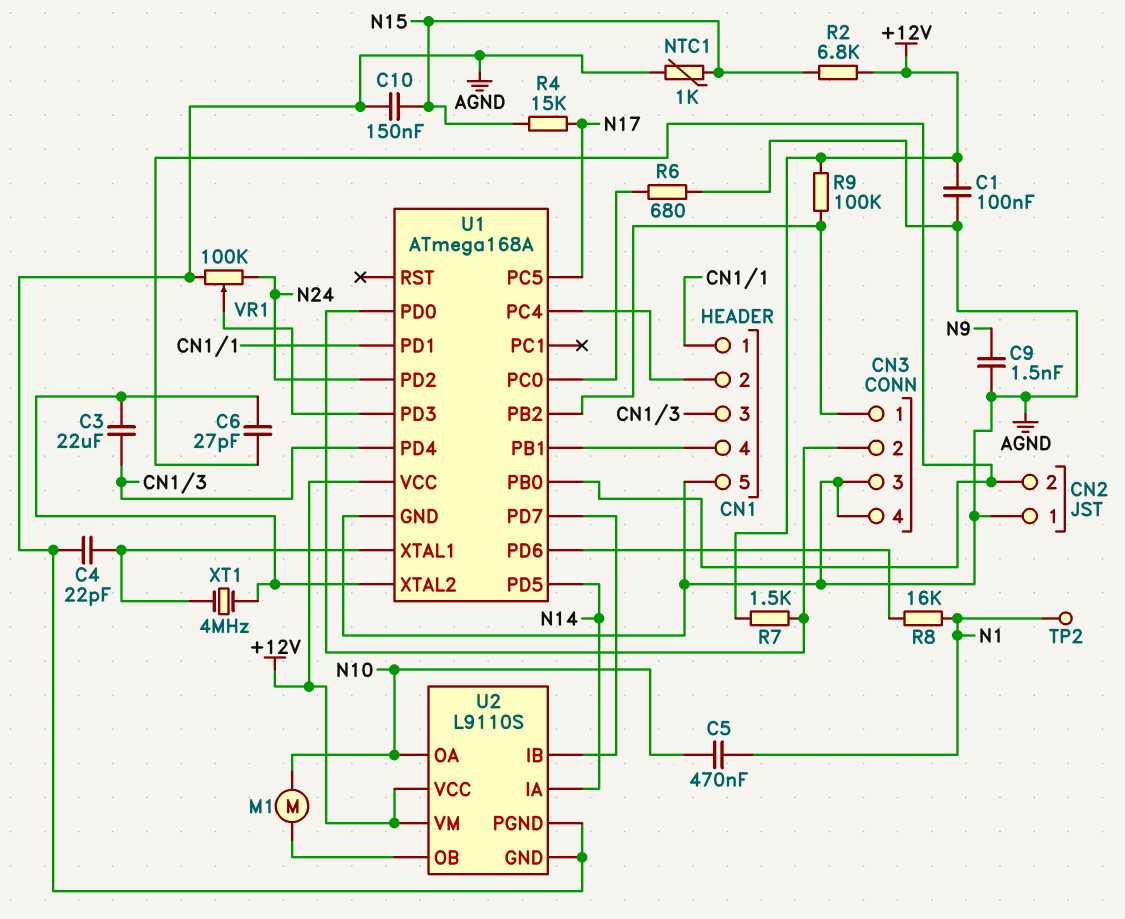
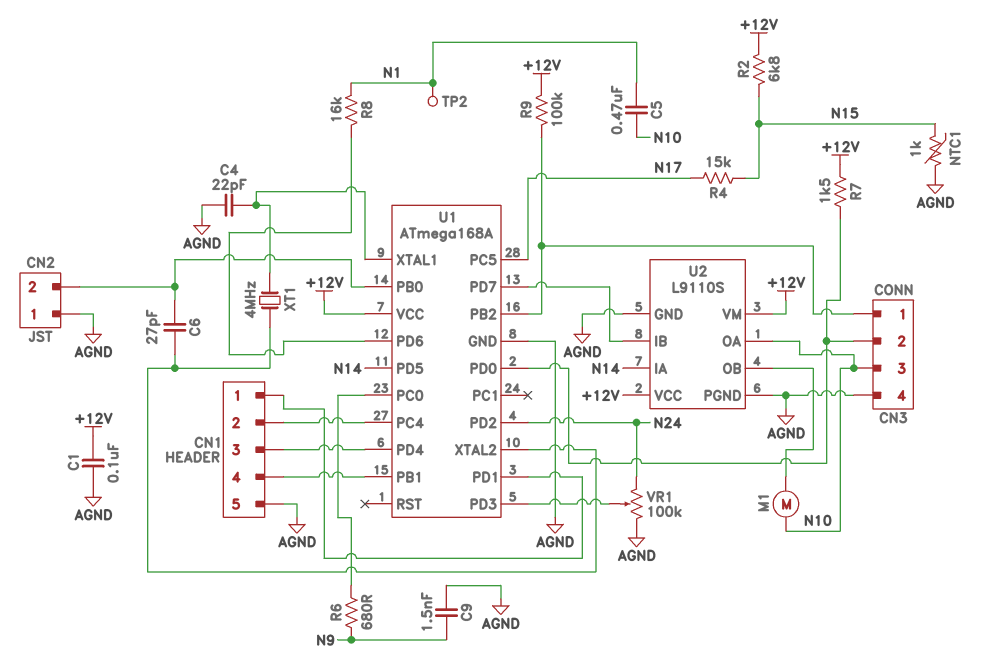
C3: 22uF (CN1/3, U1/XTAL2) -> none
C10: 150nF (AGND, N15) -> none
CN3 pin 3: AGND -> N10
R6: 680 (AGND, U1/PC0) -> 680 (N9, U1/PC0)

